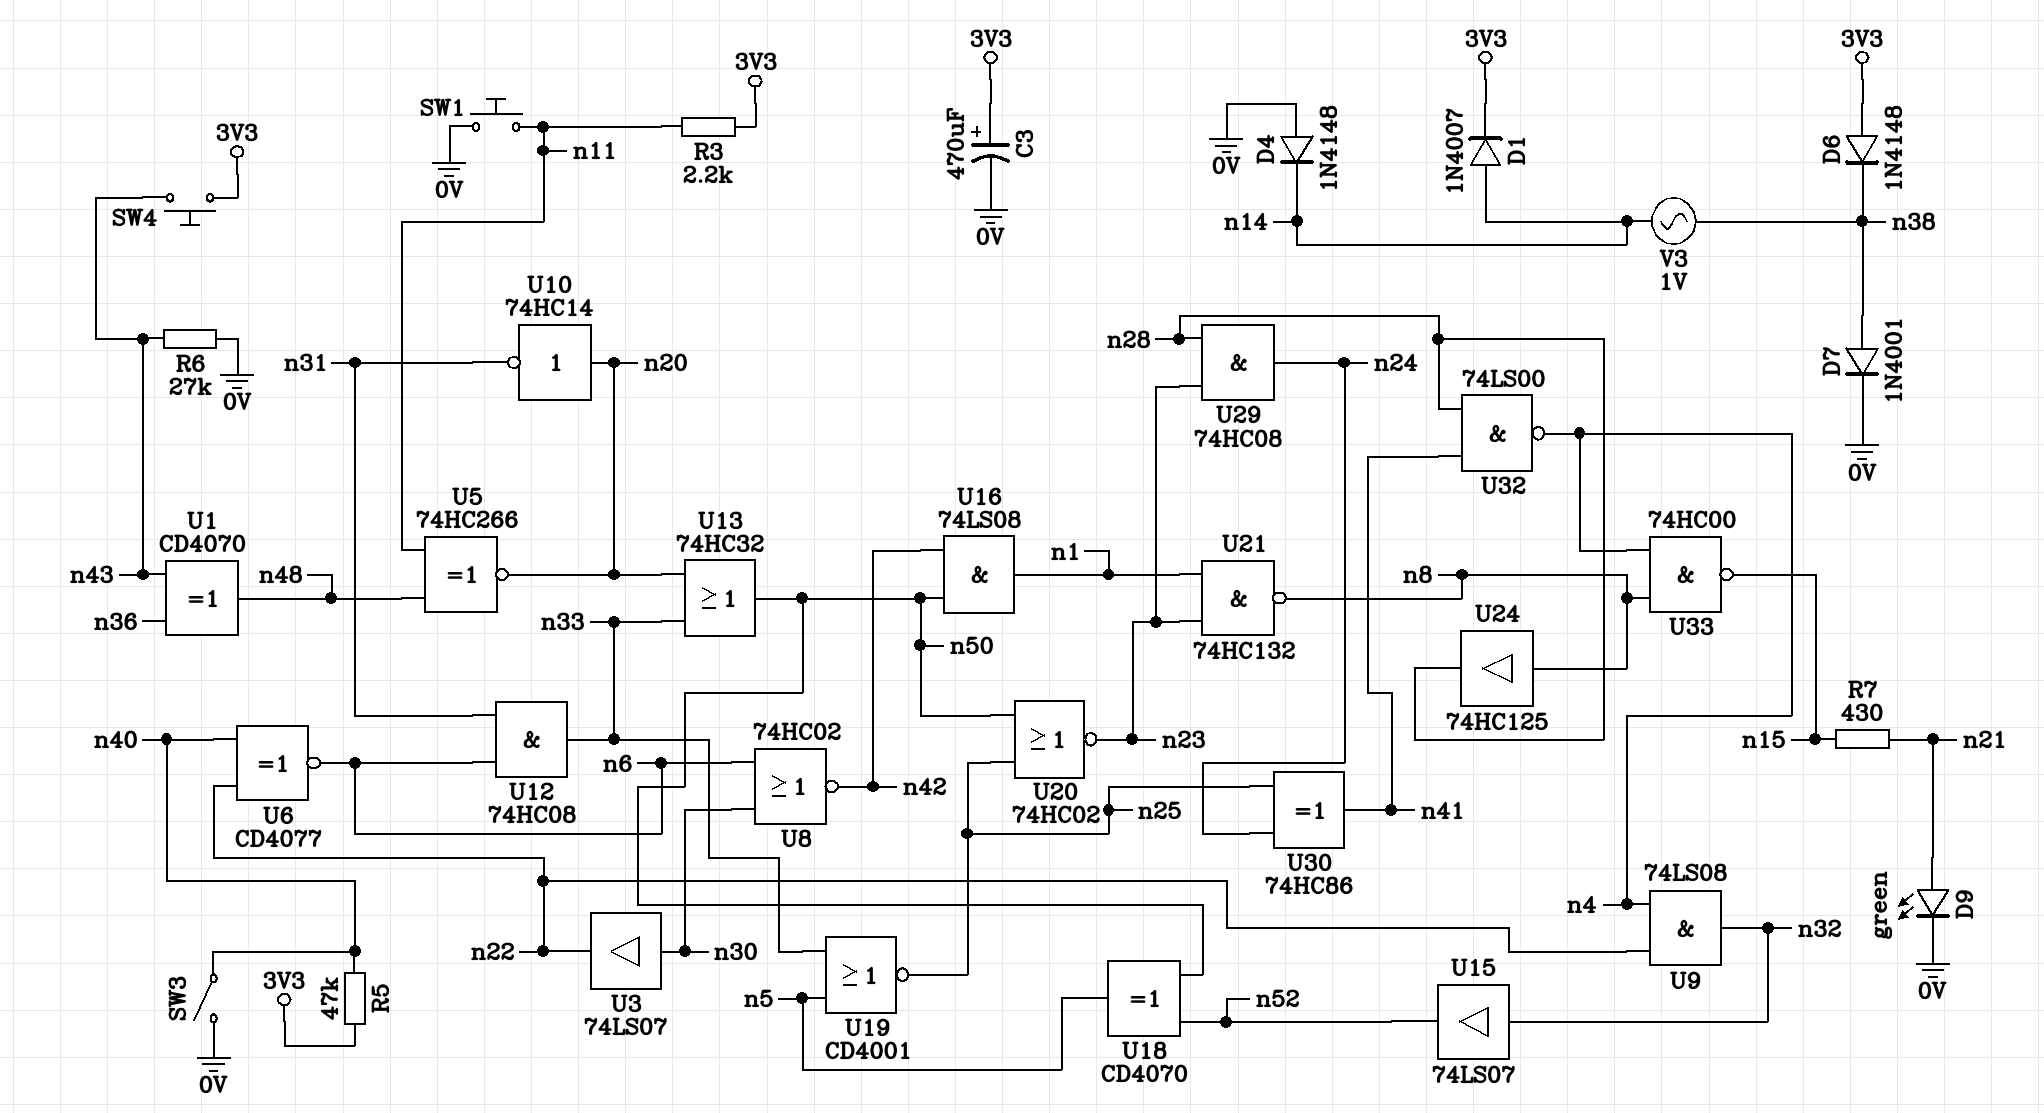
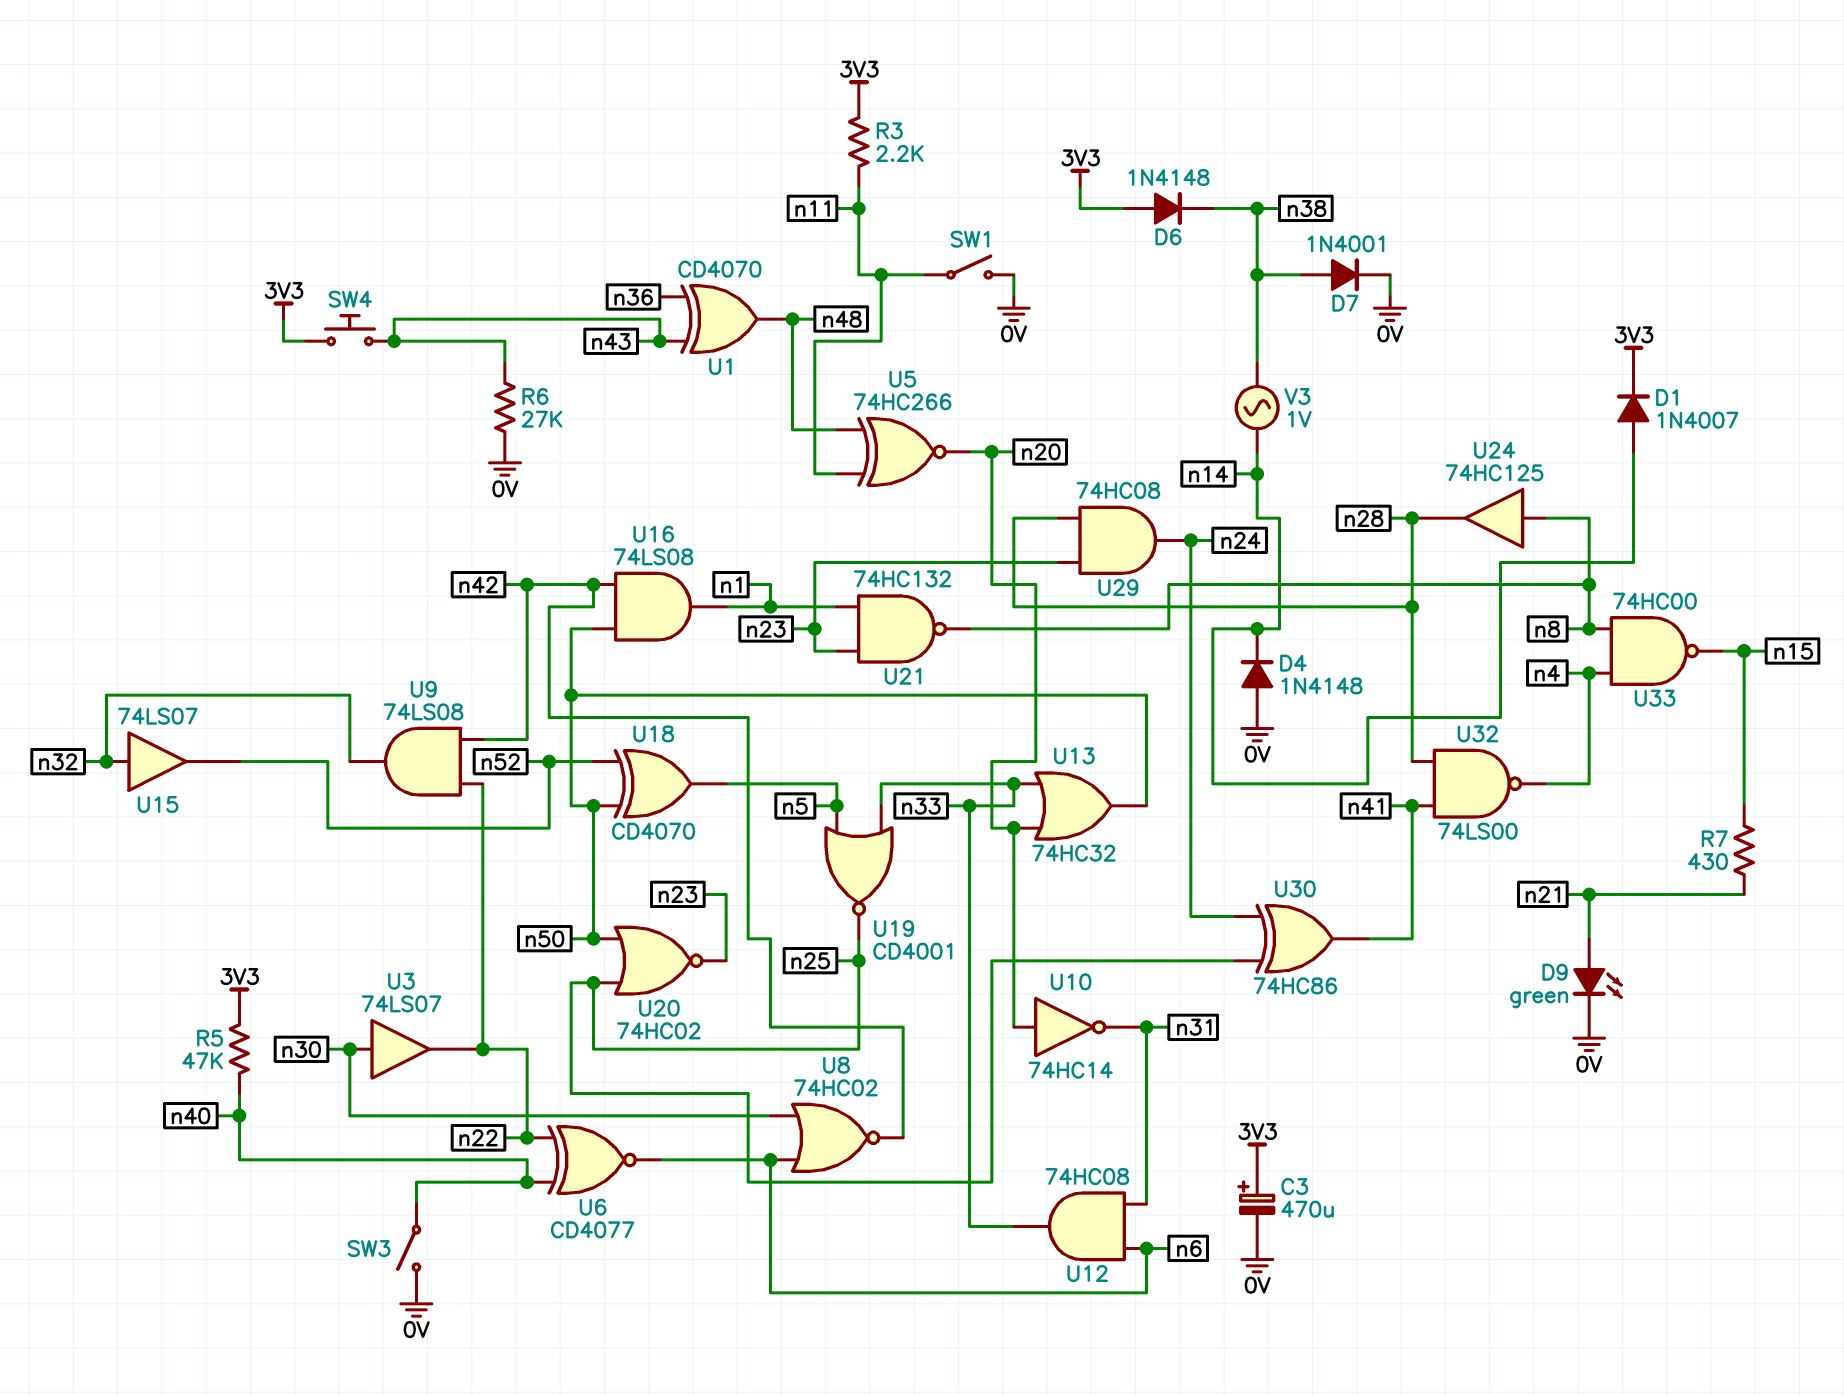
SW1: button (0V, n11) -> switch (0V, n11)
U9: AND 74LS08 (in n4, in n22, out n32) -> AND 74LS08 (in n22, in n42, out n32)

